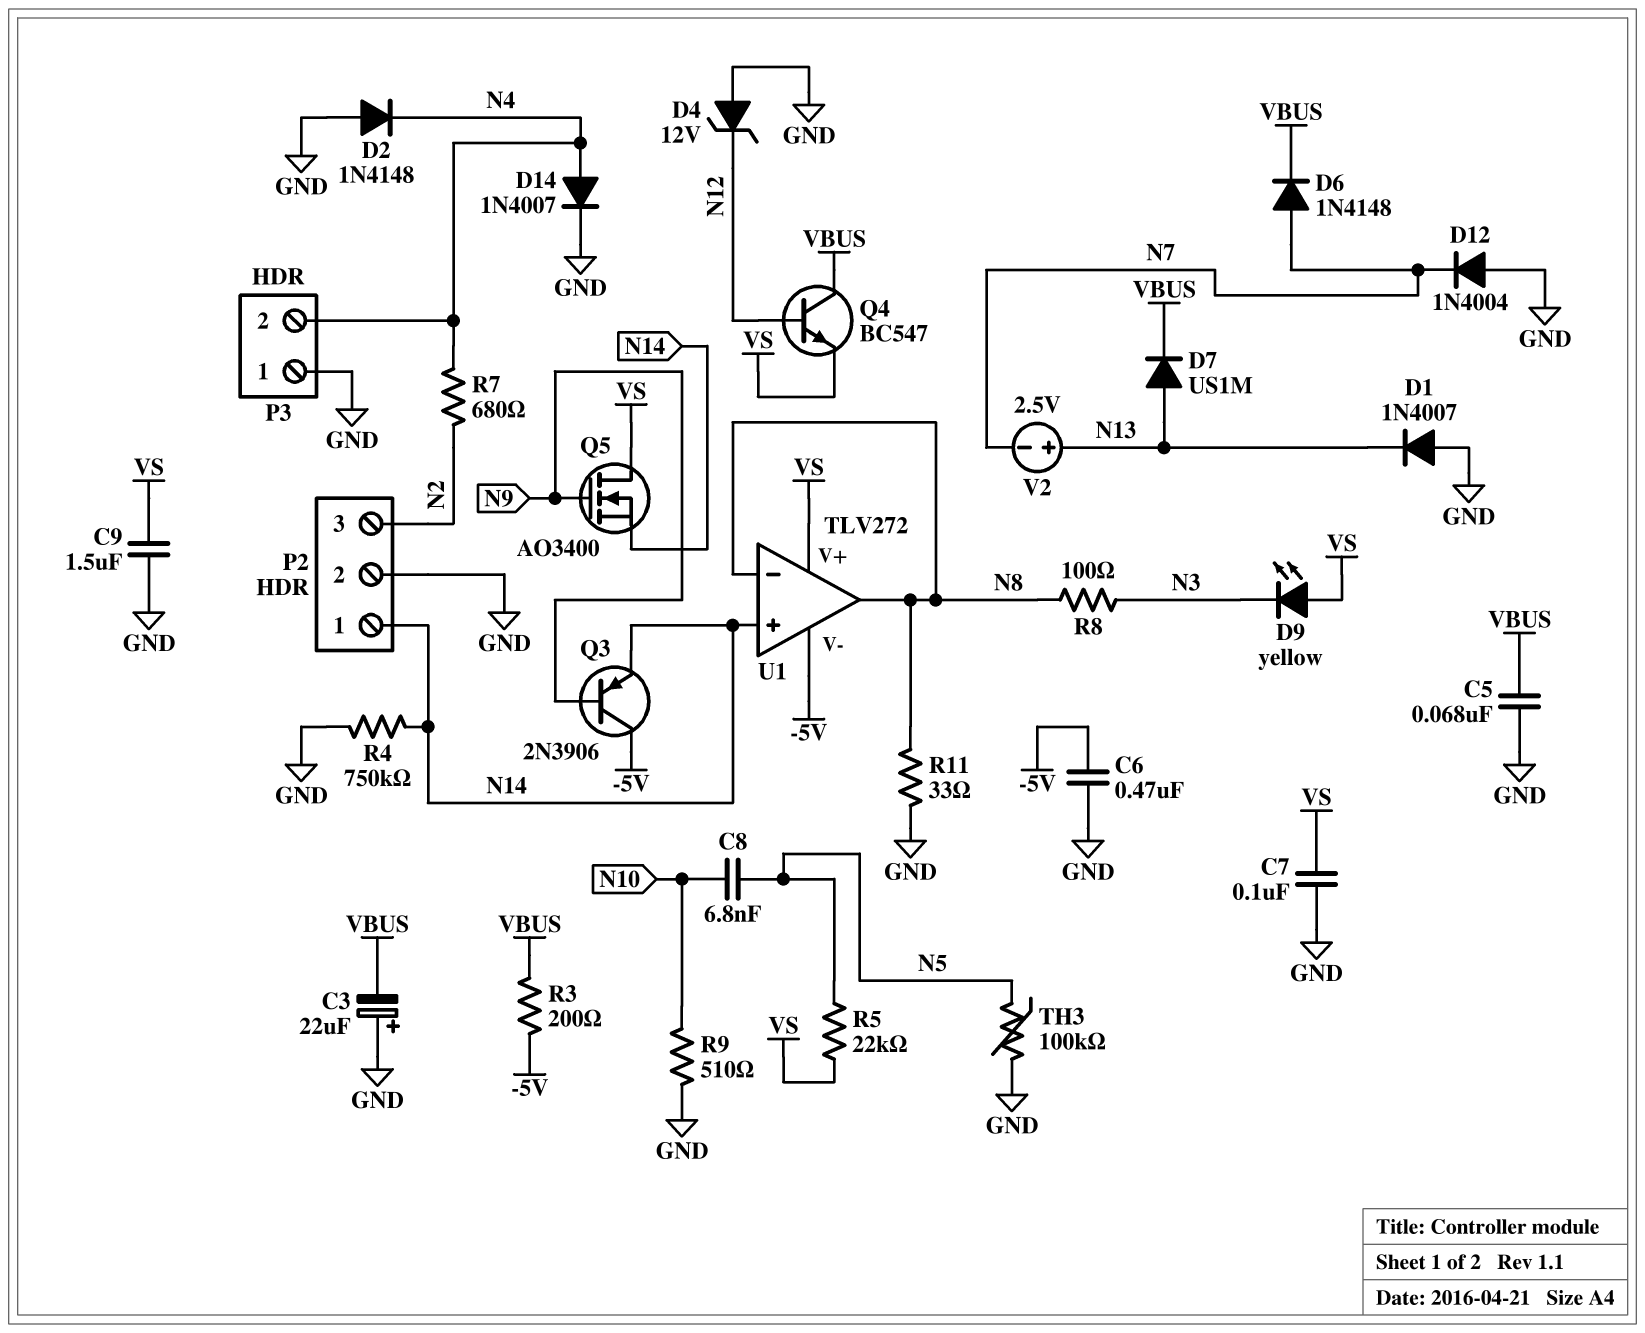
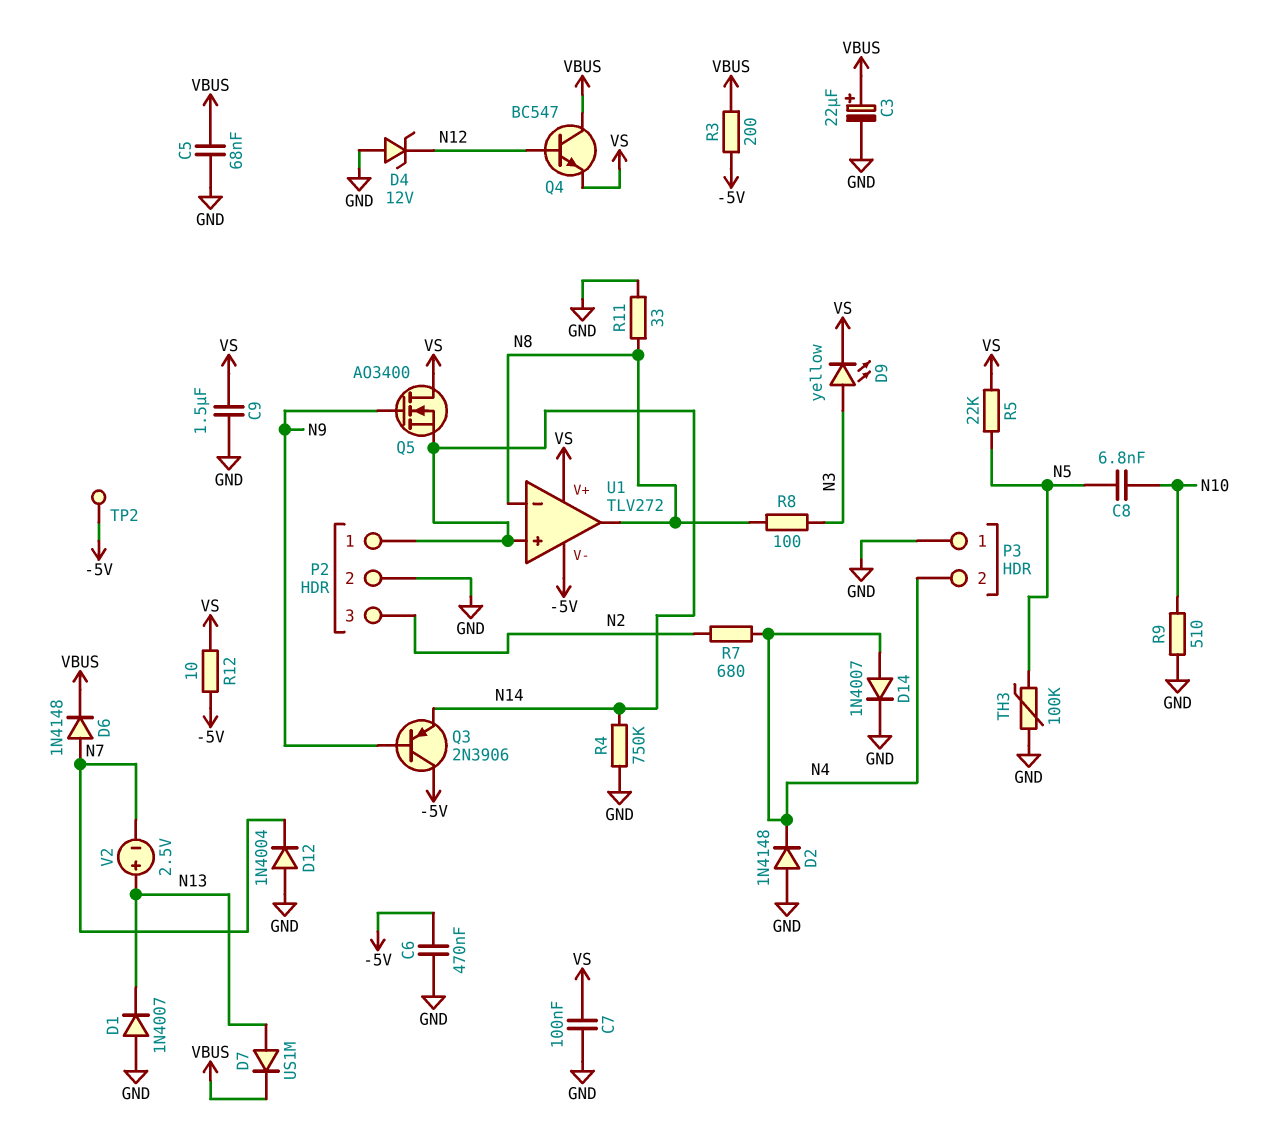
C3: 22uF (plus GND, minus VBUS) -> 22uF (plus VBUS, minus GND)
D9: LED yellow (A VS, K N3) -> LED yellow (A N3, K VS)
R12: none -> 10 (-5V, VS)
TP2: none -> test point (-5V)

